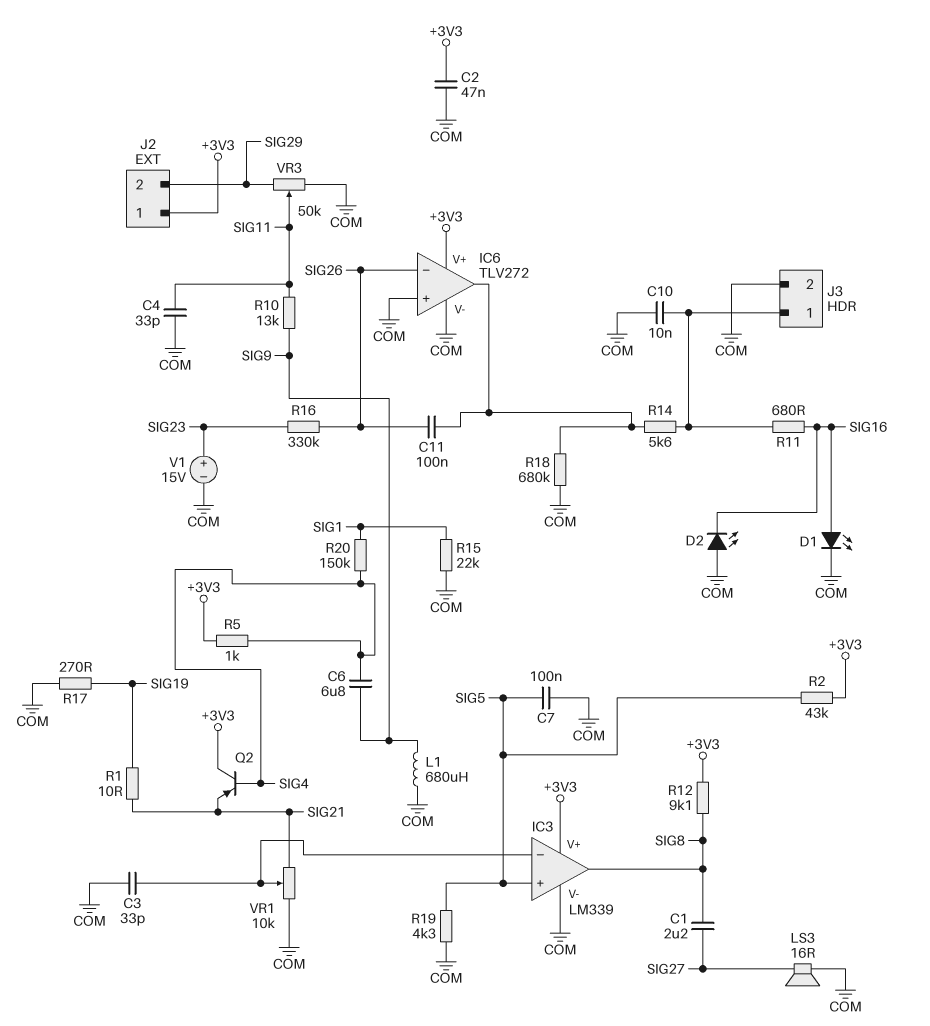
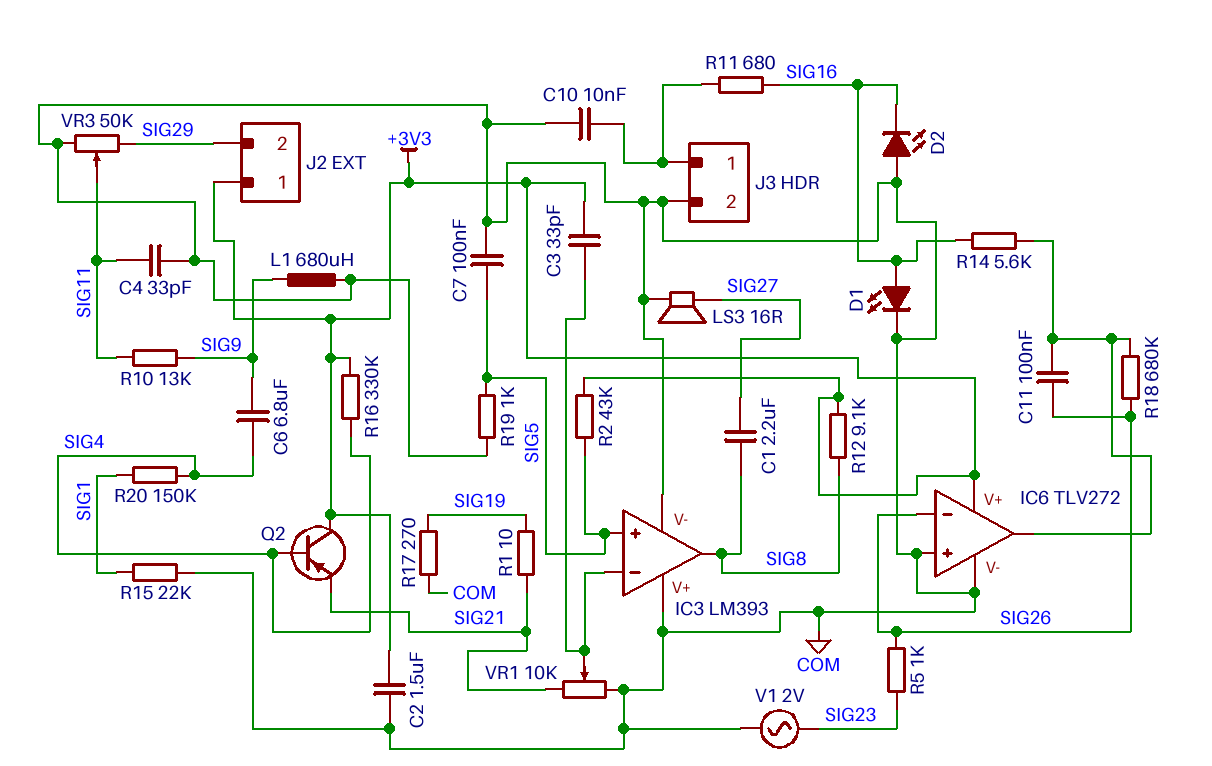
C2: 47nF (+3V3, COM) -> 1.5uF (+3V3, COM)
C3: 33pF (COM, IC3/in-) -> 33pF (+3V3, IC3/in-)
IC3: LM339 -> LM393
IC3 pin V+: +3V3 -> COM
R5: 1k (+3V3, SIG4) -> 1k (SIG23, SIG26)
R14: 5.6k (IC6/out, J3/1) -> 5.6k (IC6/out, SIG16)
R16: 330k (SIG23, SIG26) -> 330k (+3V3, SIG4)
R18: 680k (COM, IC6/out) -> 680k (IC6/out, SIG26)
R19: 4.3k (COM, SIG5) -> 1k (COM, SIG5)
V1: 15V (plus SIG23, minus COM) -> AC 2V (COM, SIG23)

